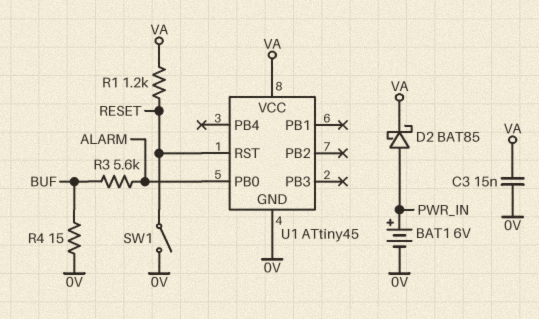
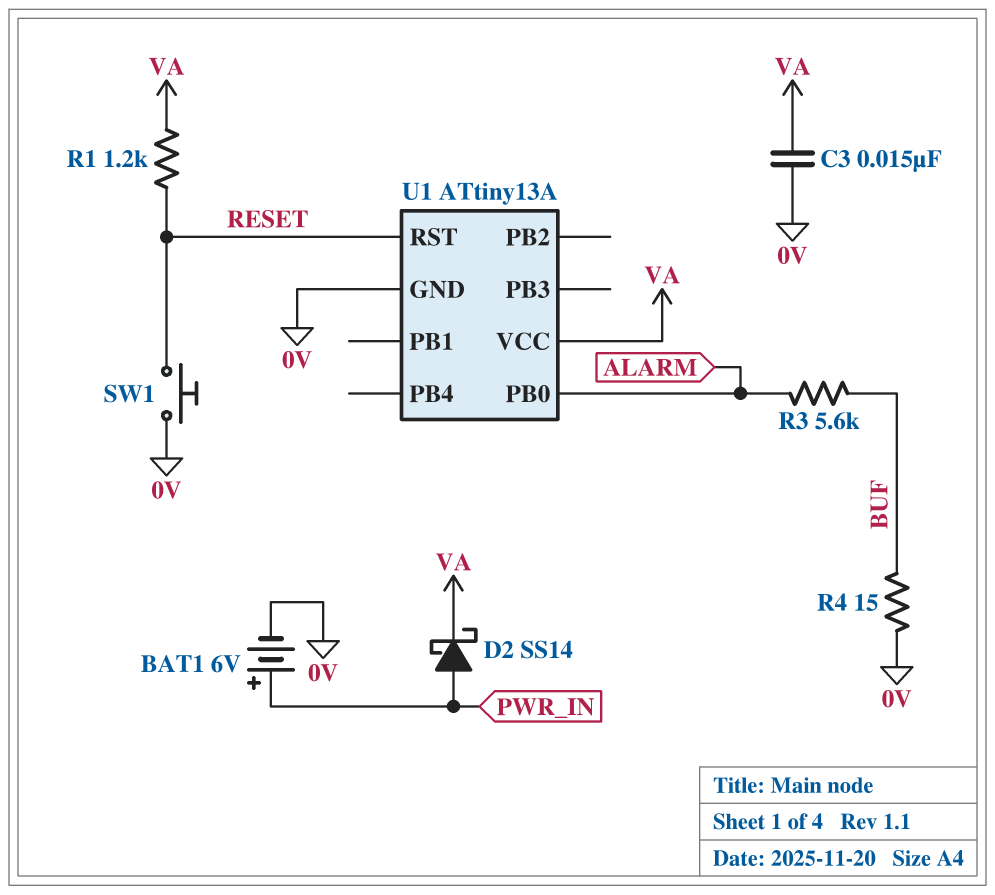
D2: schottky BAT85 (A PWR_IN, K VA) -> schottky SS14 (A PWR_IN, K VA)
SW1: switch (0V, RESET) -> button (0V, RESET)
U1: ATtiny45 -> ATtiny13A

